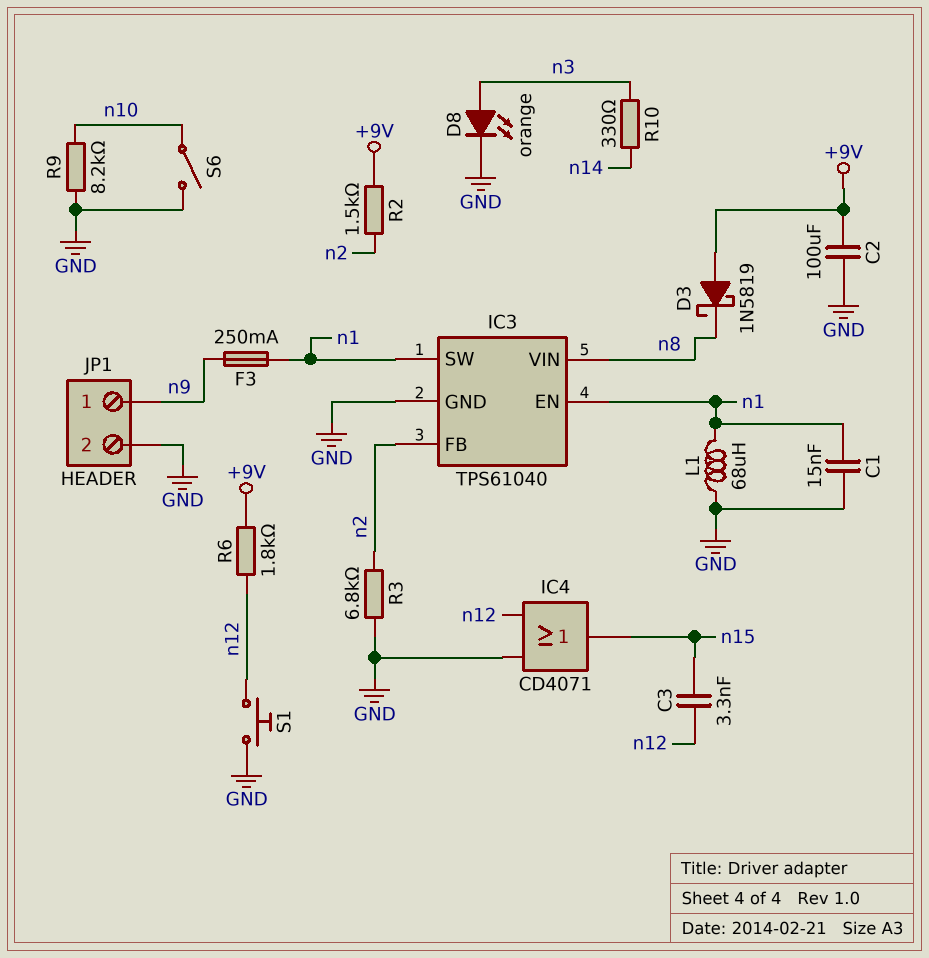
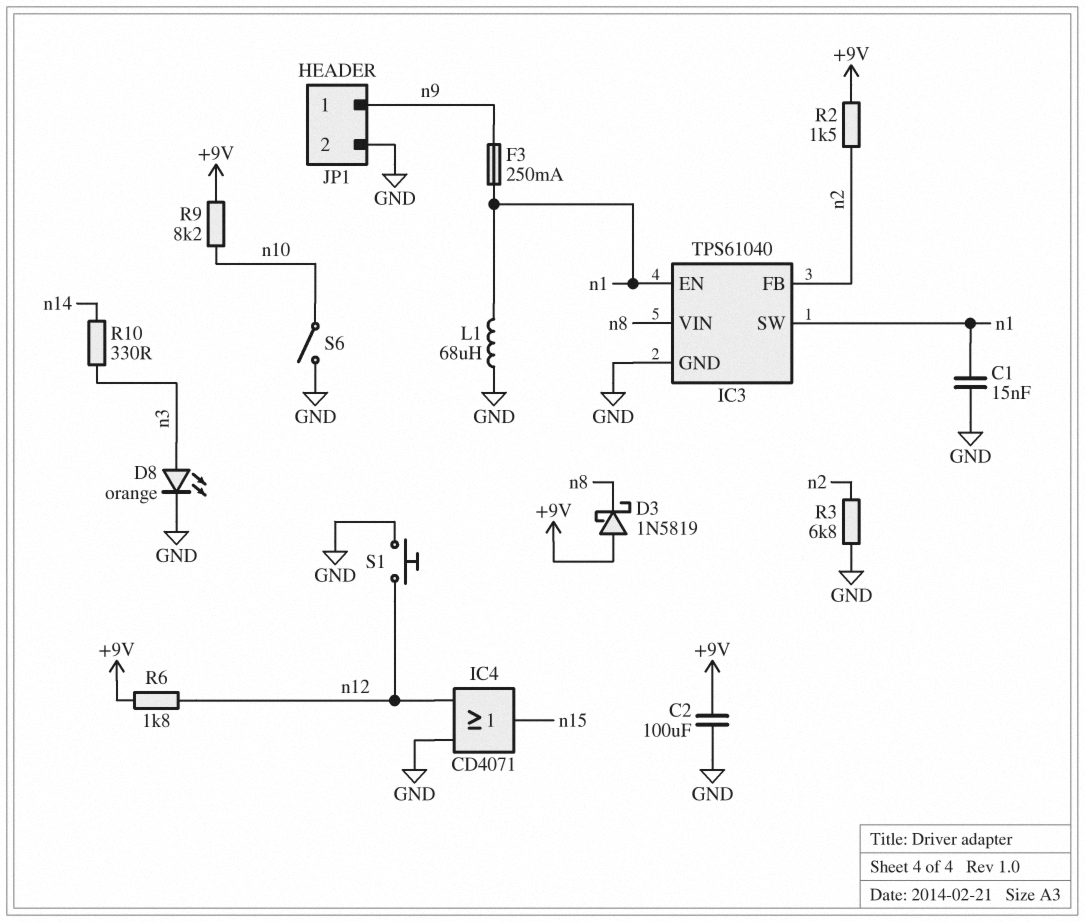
C3: 3.3nF (n12, n15) -> none
R9: 8.2k (GND, n10) -> 8.2k (+9V, n10)

